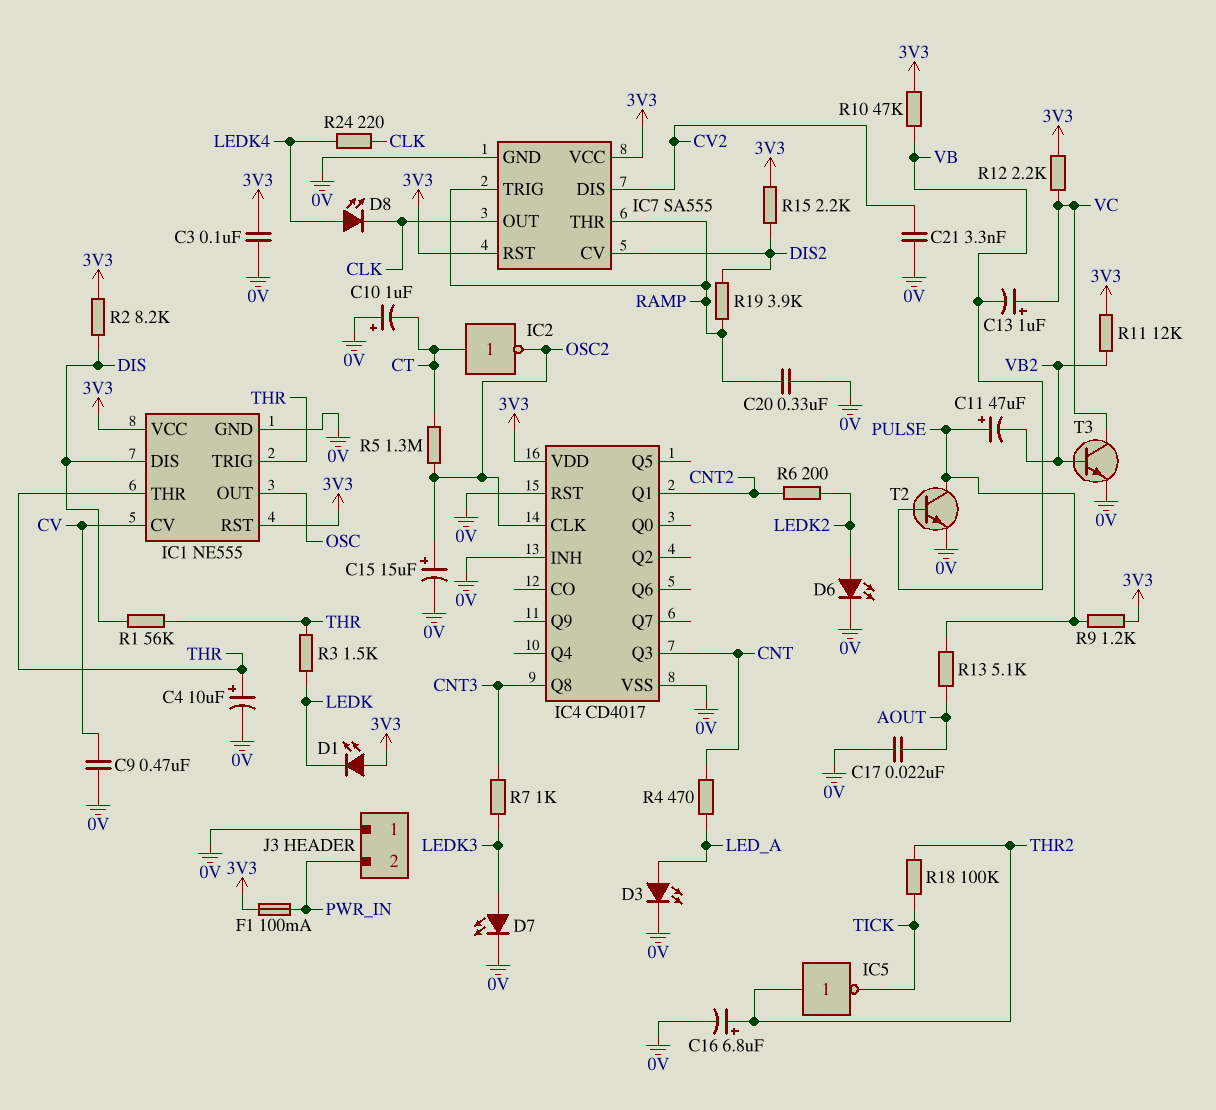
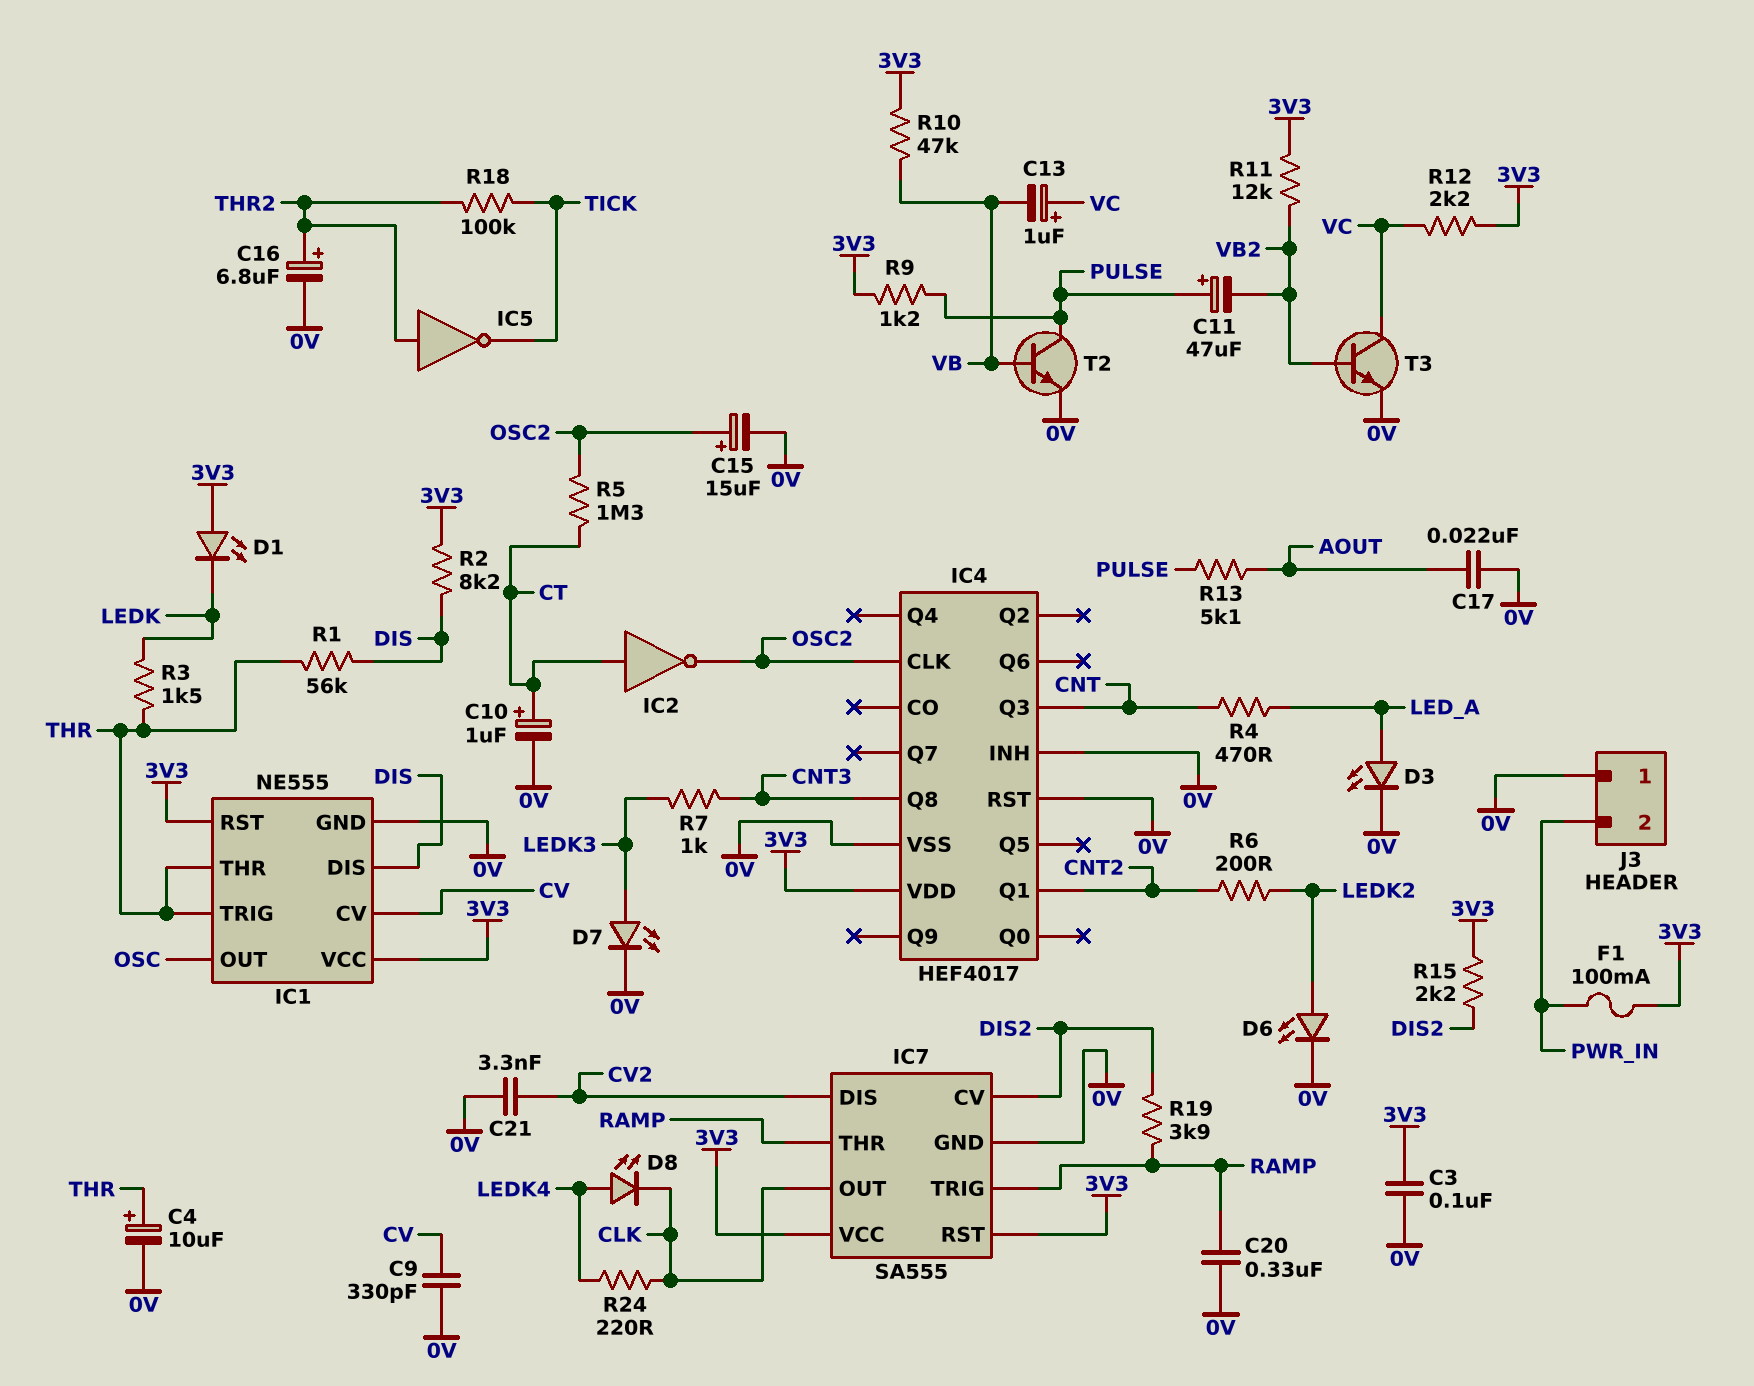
C9: 470nF (0V, CV) -> 330pF (0V, CV)
C10: 1uF (plus 0V, minus CT) -> 1uF (plus CT, minus 0V)
IC4: CD4017 -> HEF4017

